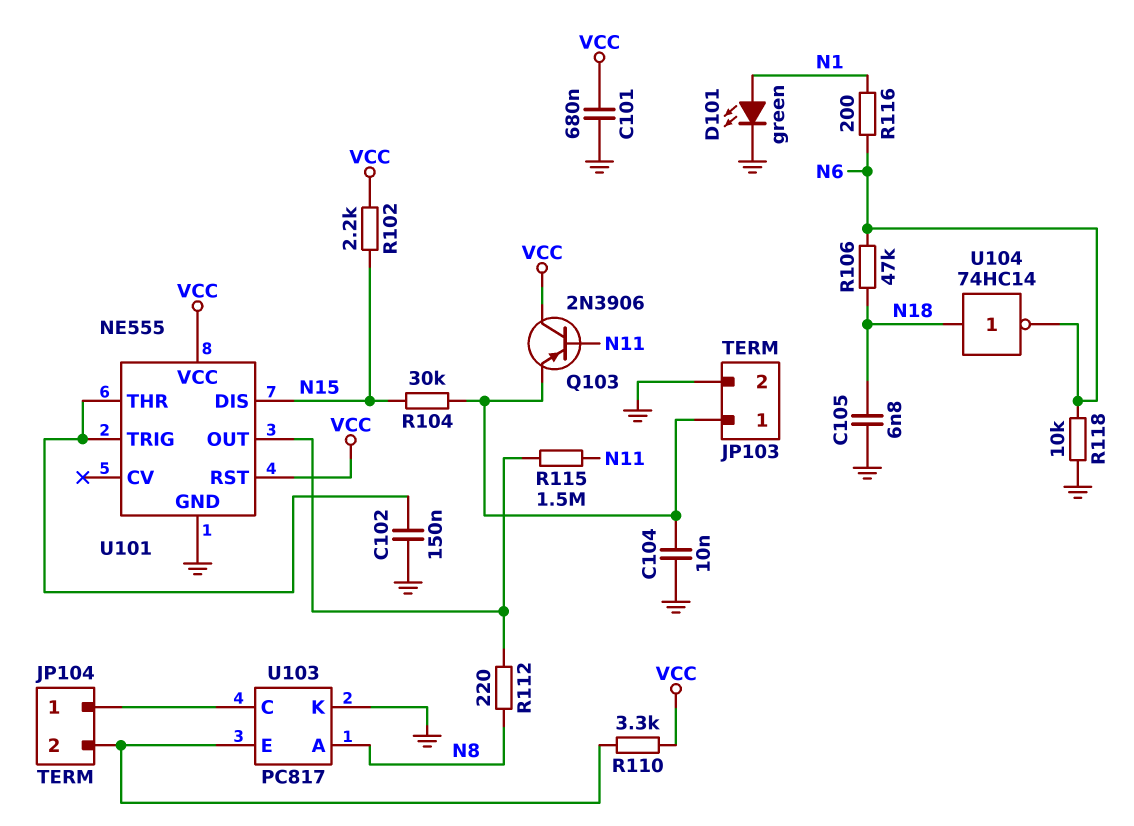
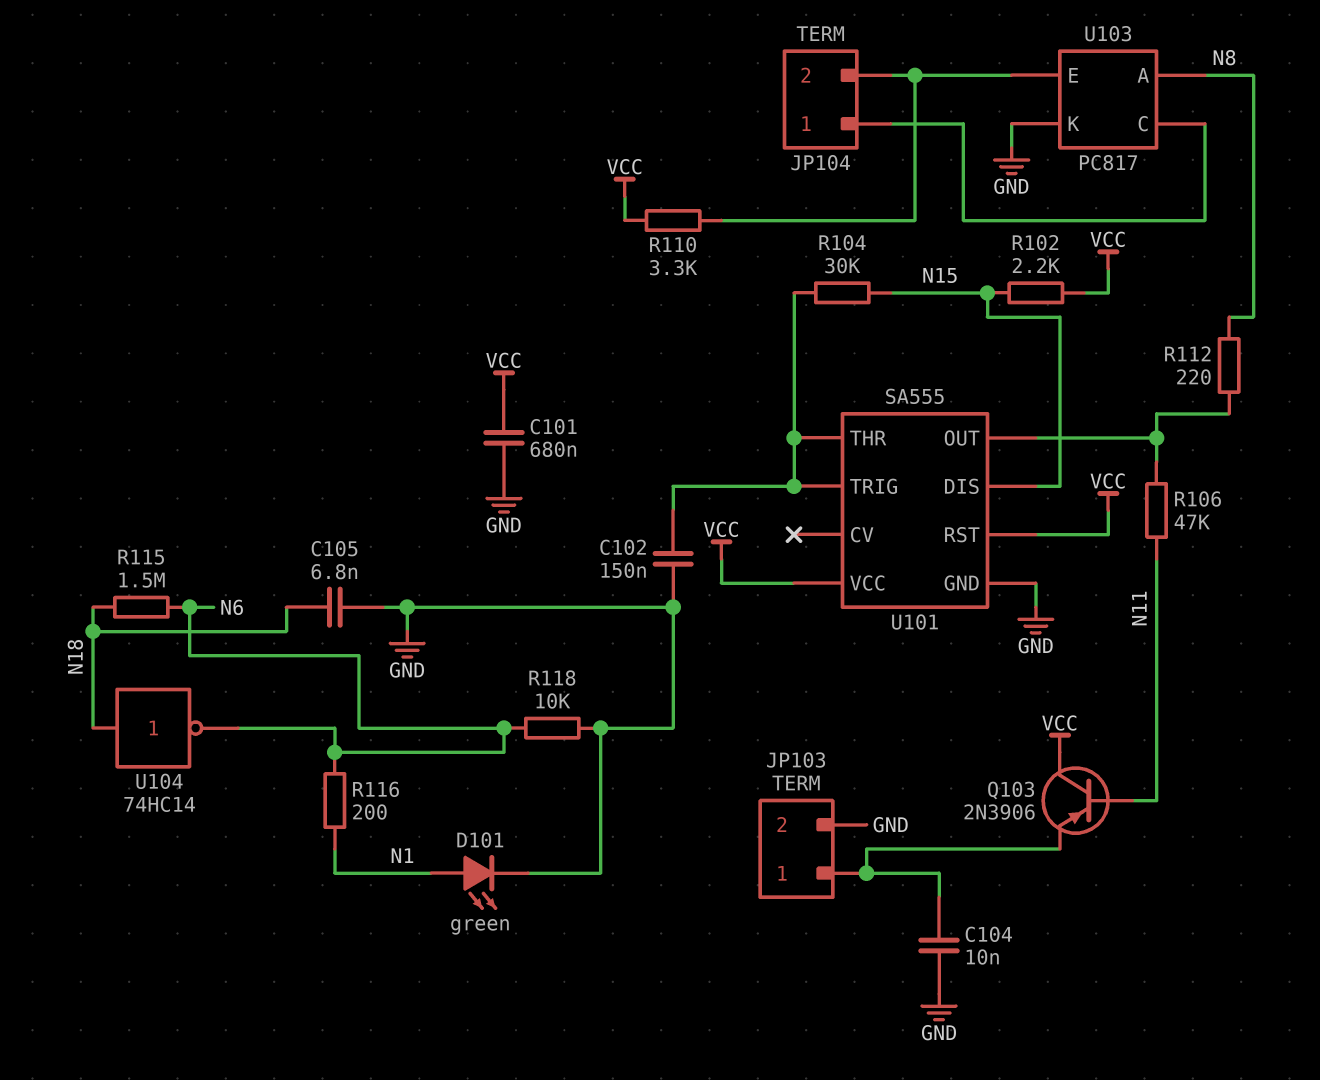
R104: 30k (JP103/1, N15) -> 30k (N15, U101/THR)
R106: 47k (N6, N18) -> 47k (N11, U101/OUT)
R115: 1.5M (N11, U101/OUT) -> 1.5M (N6, N18)
U101: NE555 -> SA555

